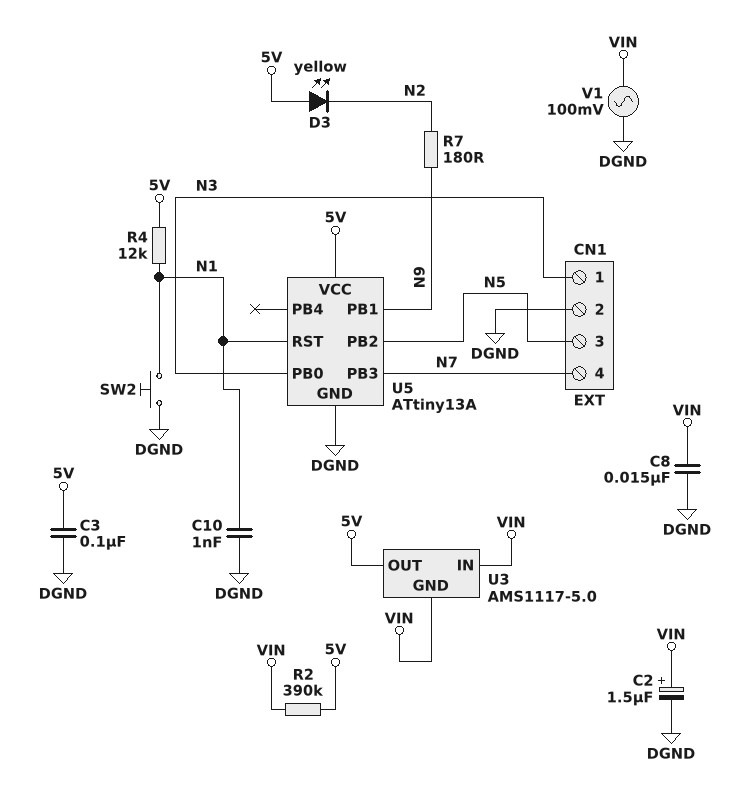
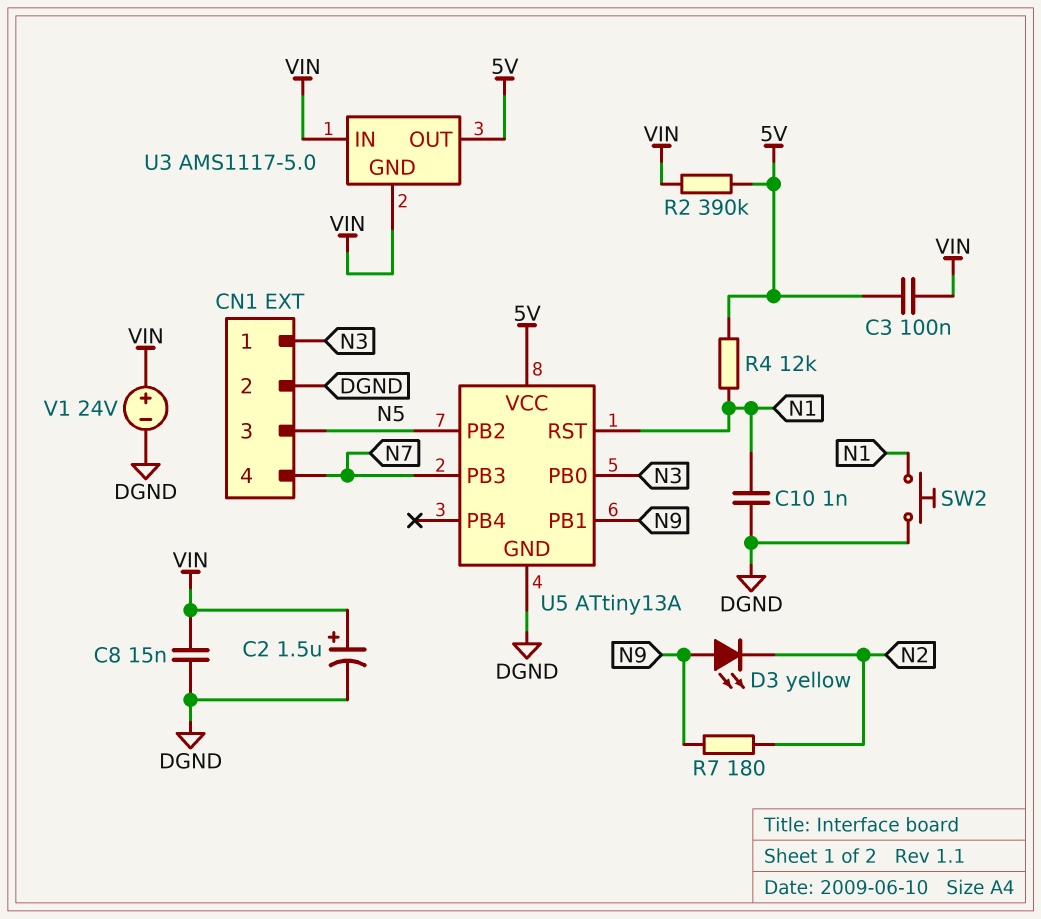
C3: 100nF (5V, DGND) -> 100nF (5V, VIN)
D3: LED yellow (A 5V, K N2) -> LED yellow (A N9, K N2)
V1: AC 100mV (DGND, VIN) -> 24V (plus VIN, minus DGND)

